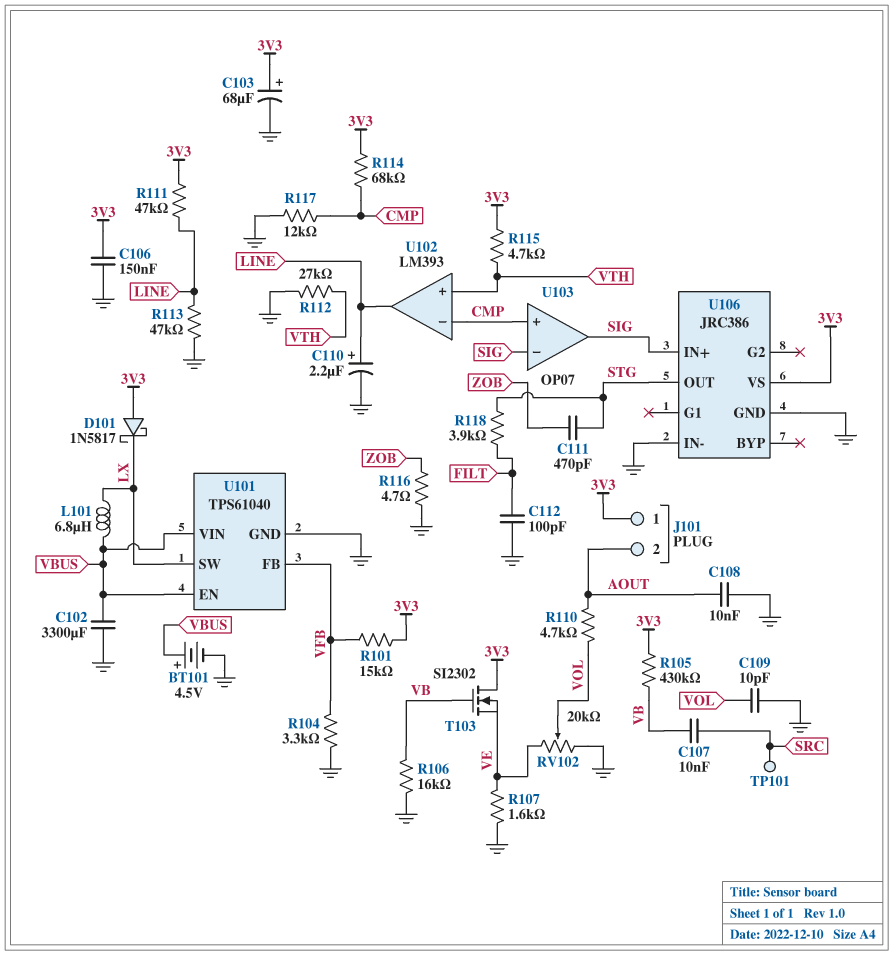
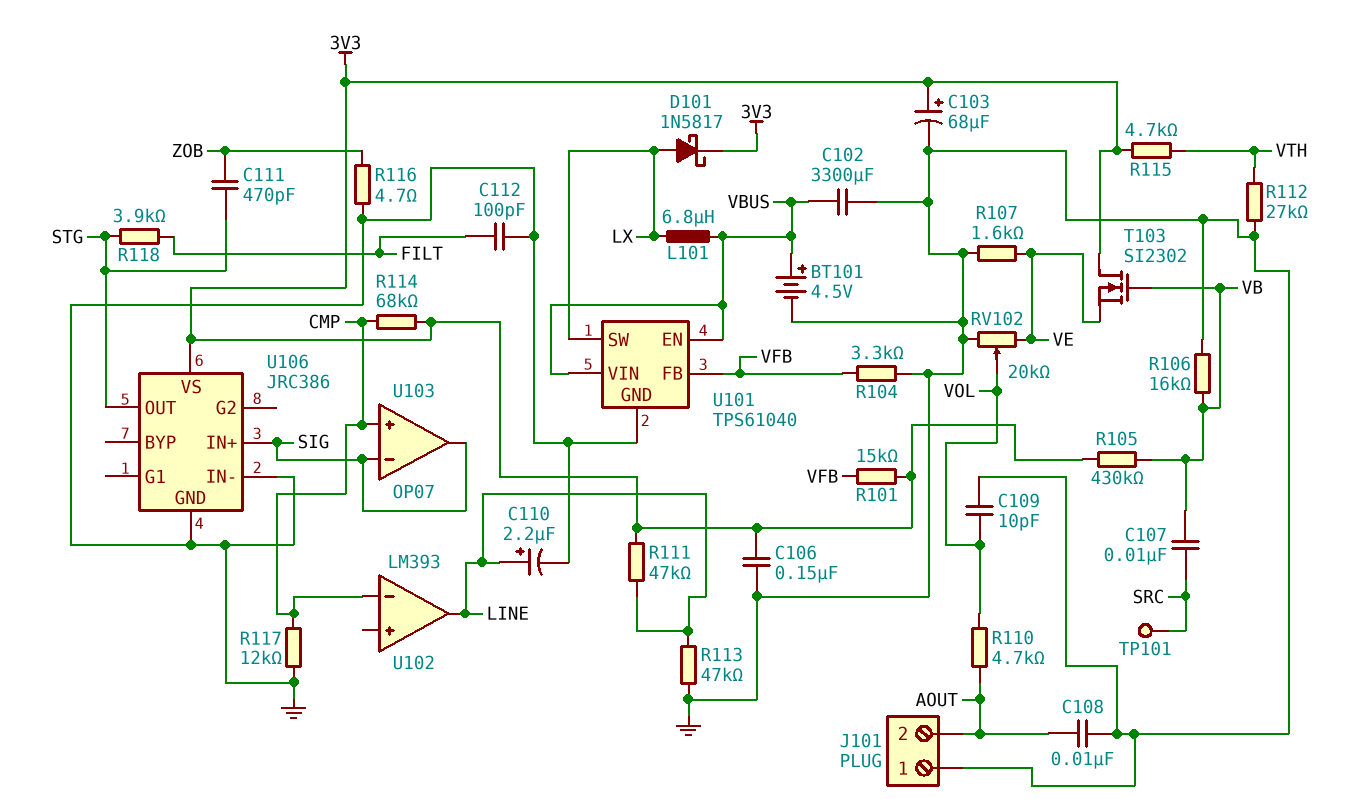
D101: schottky 1N5817 (A 3V3, K LX) -> schottky 1N5817 (A LX, K 3V3)
J101 pin 1: 3V3 -> GND
U102 pin in+: VTH -> none

